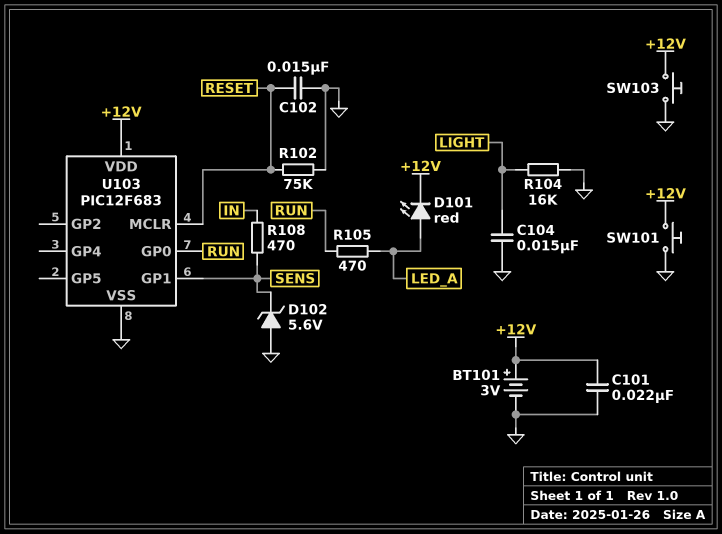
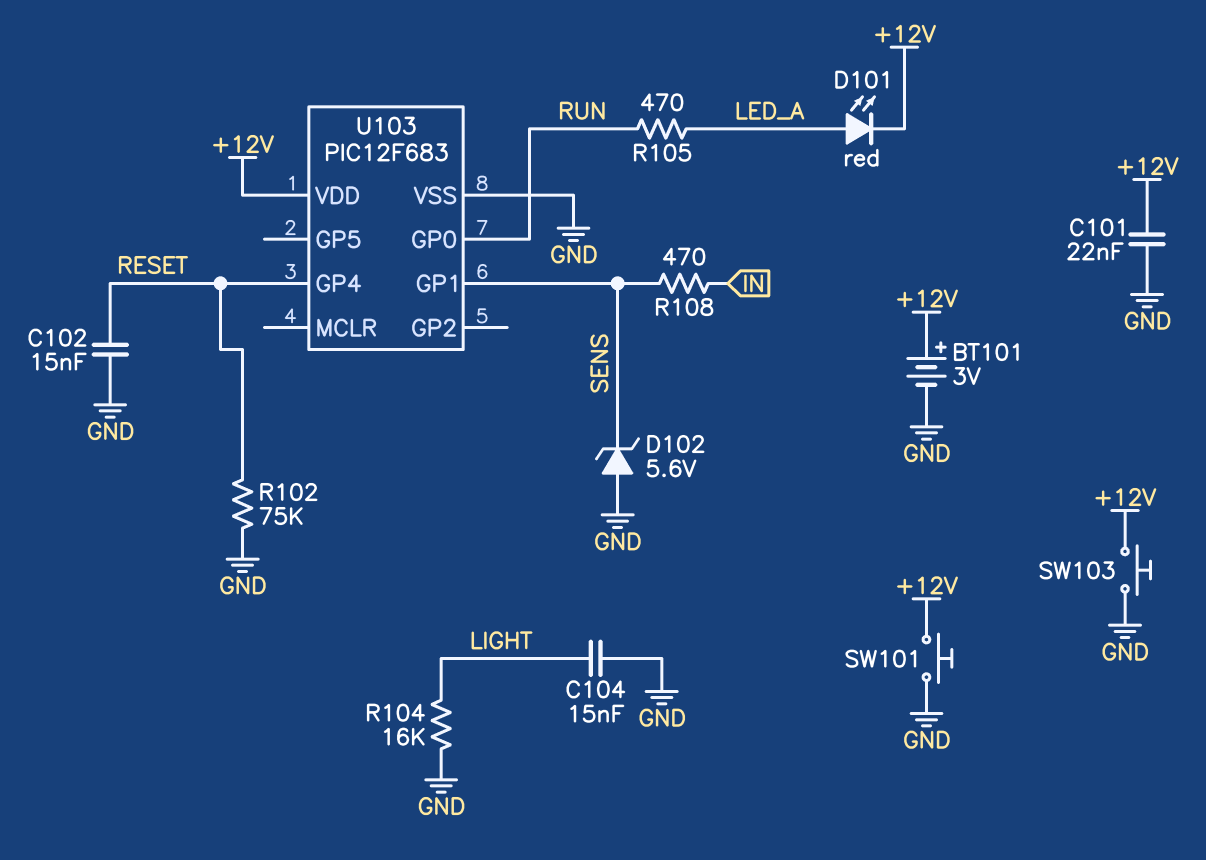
U103 pin GP4: none -> RESET
U103 pin MCLR: RESET -> none

